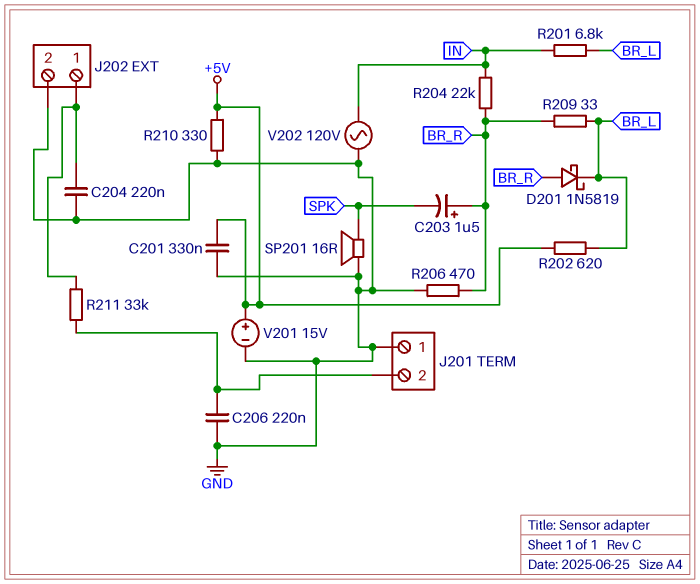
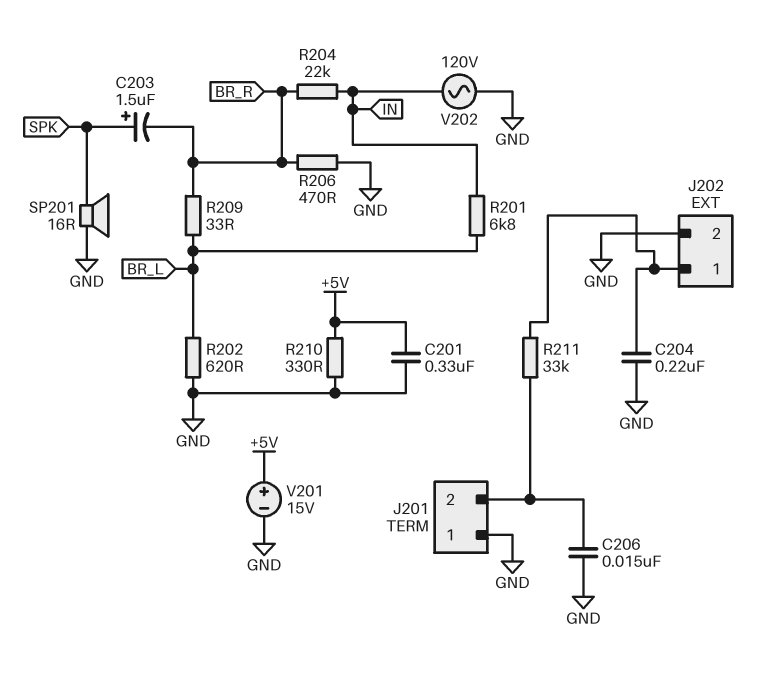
C203: 1.5uF (plus BR_R, minus SPK) -> 1.5uF (plus SPK, minus BR_R)
C206: 220nF (GND, J201/2) -> 15nF (GND, J201/2)
D201: schottky 1N5819 (A BR_R, K BR_L) -> none
R202: 620 (+5V, BR_L) -> 620 (BR_L, GND)

